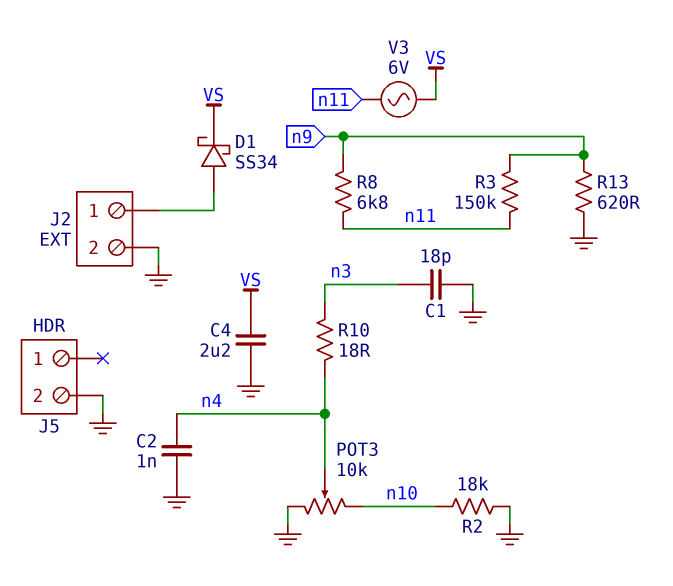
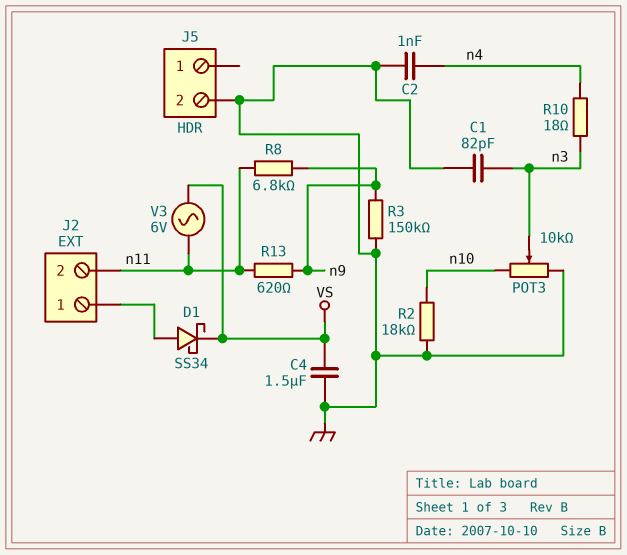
C1: 18pF (GND, n3) -> 82pF (GND, n3)
C4: 2.2uF (GND, VS) -> 1.5uF (GND, VS)
J2 pin 2: GND -> n11
POT3: 10k (GND, n10, wiper n4) -> 10k (GND, n10, wiper n3)
R3: 150k (n9, n11) -> 150k (GND, n9)
R13: 620 (GND, n9) -> 620 (n9, n11)

